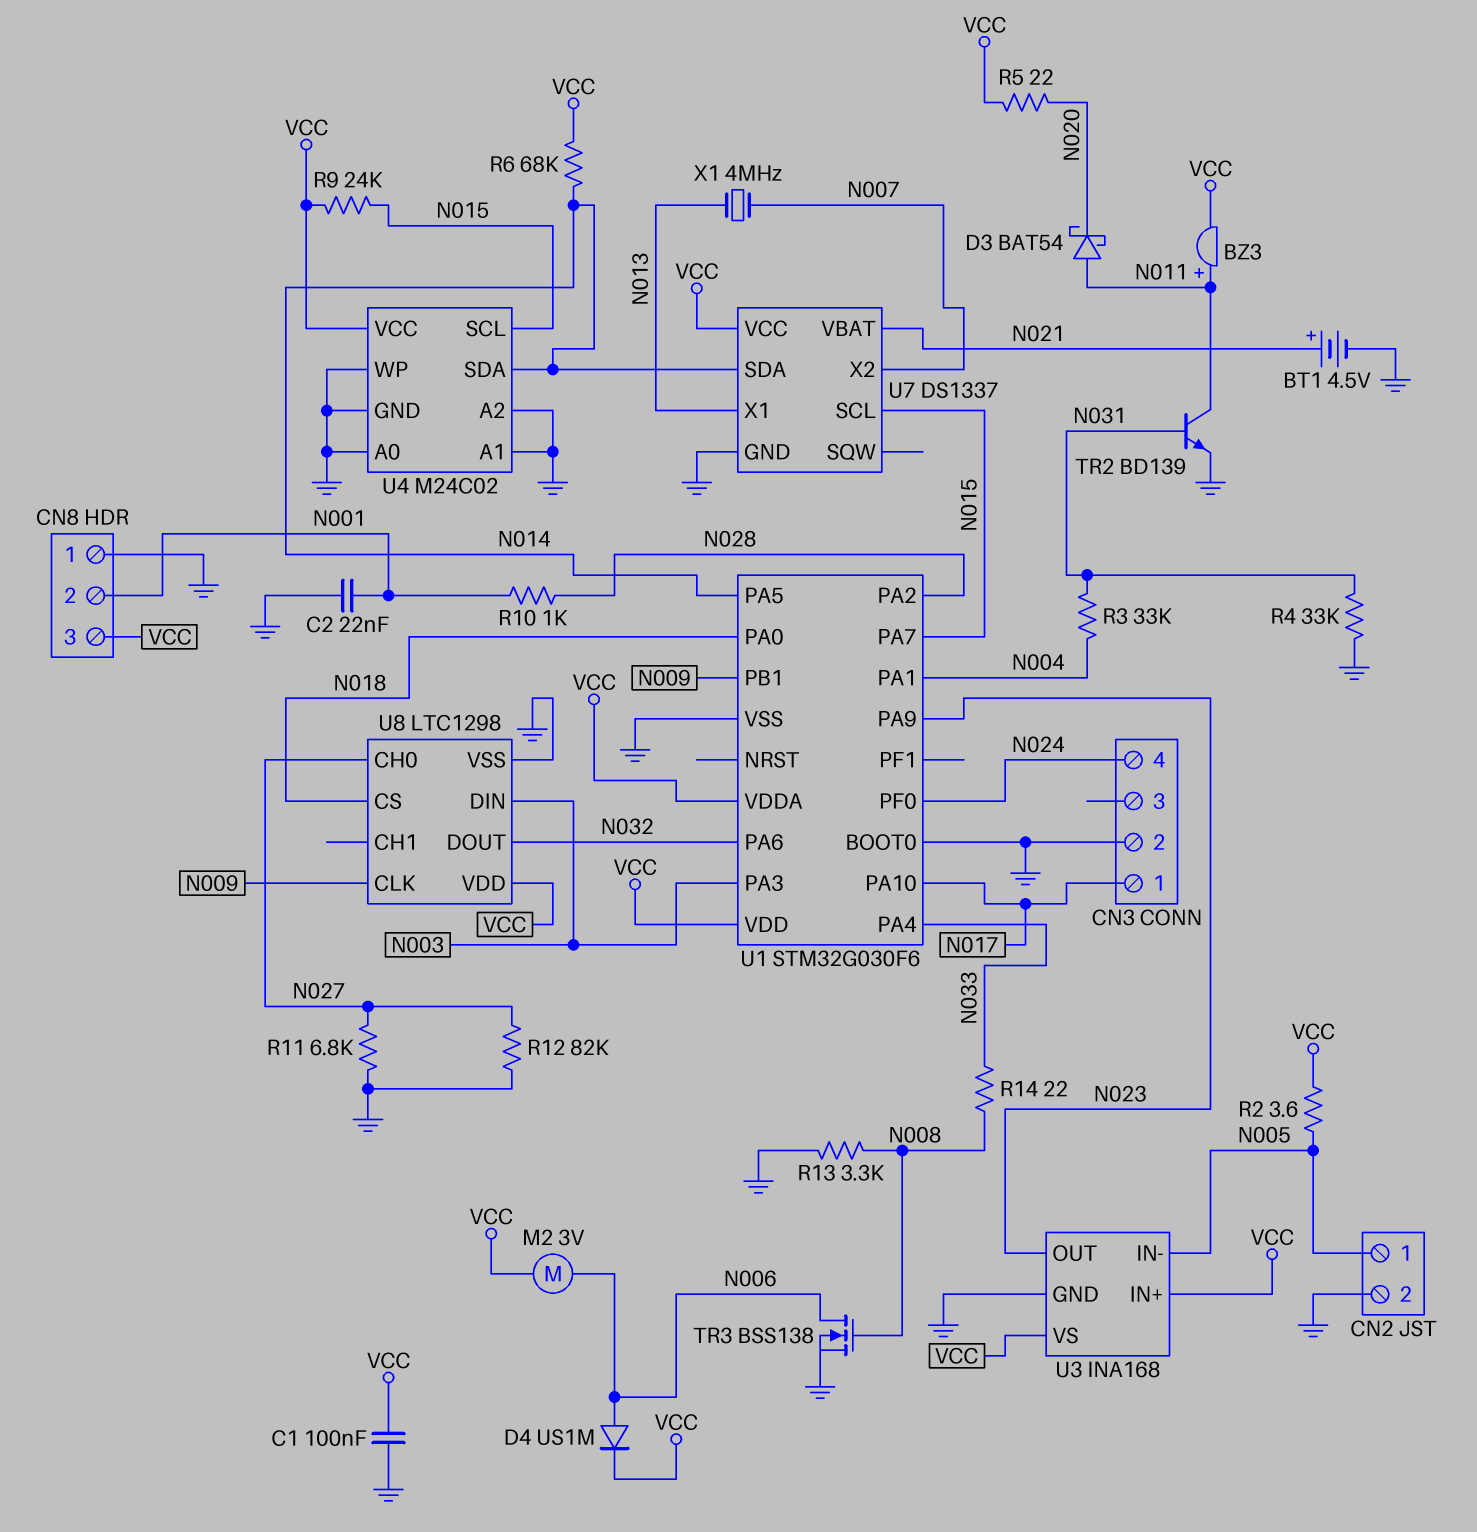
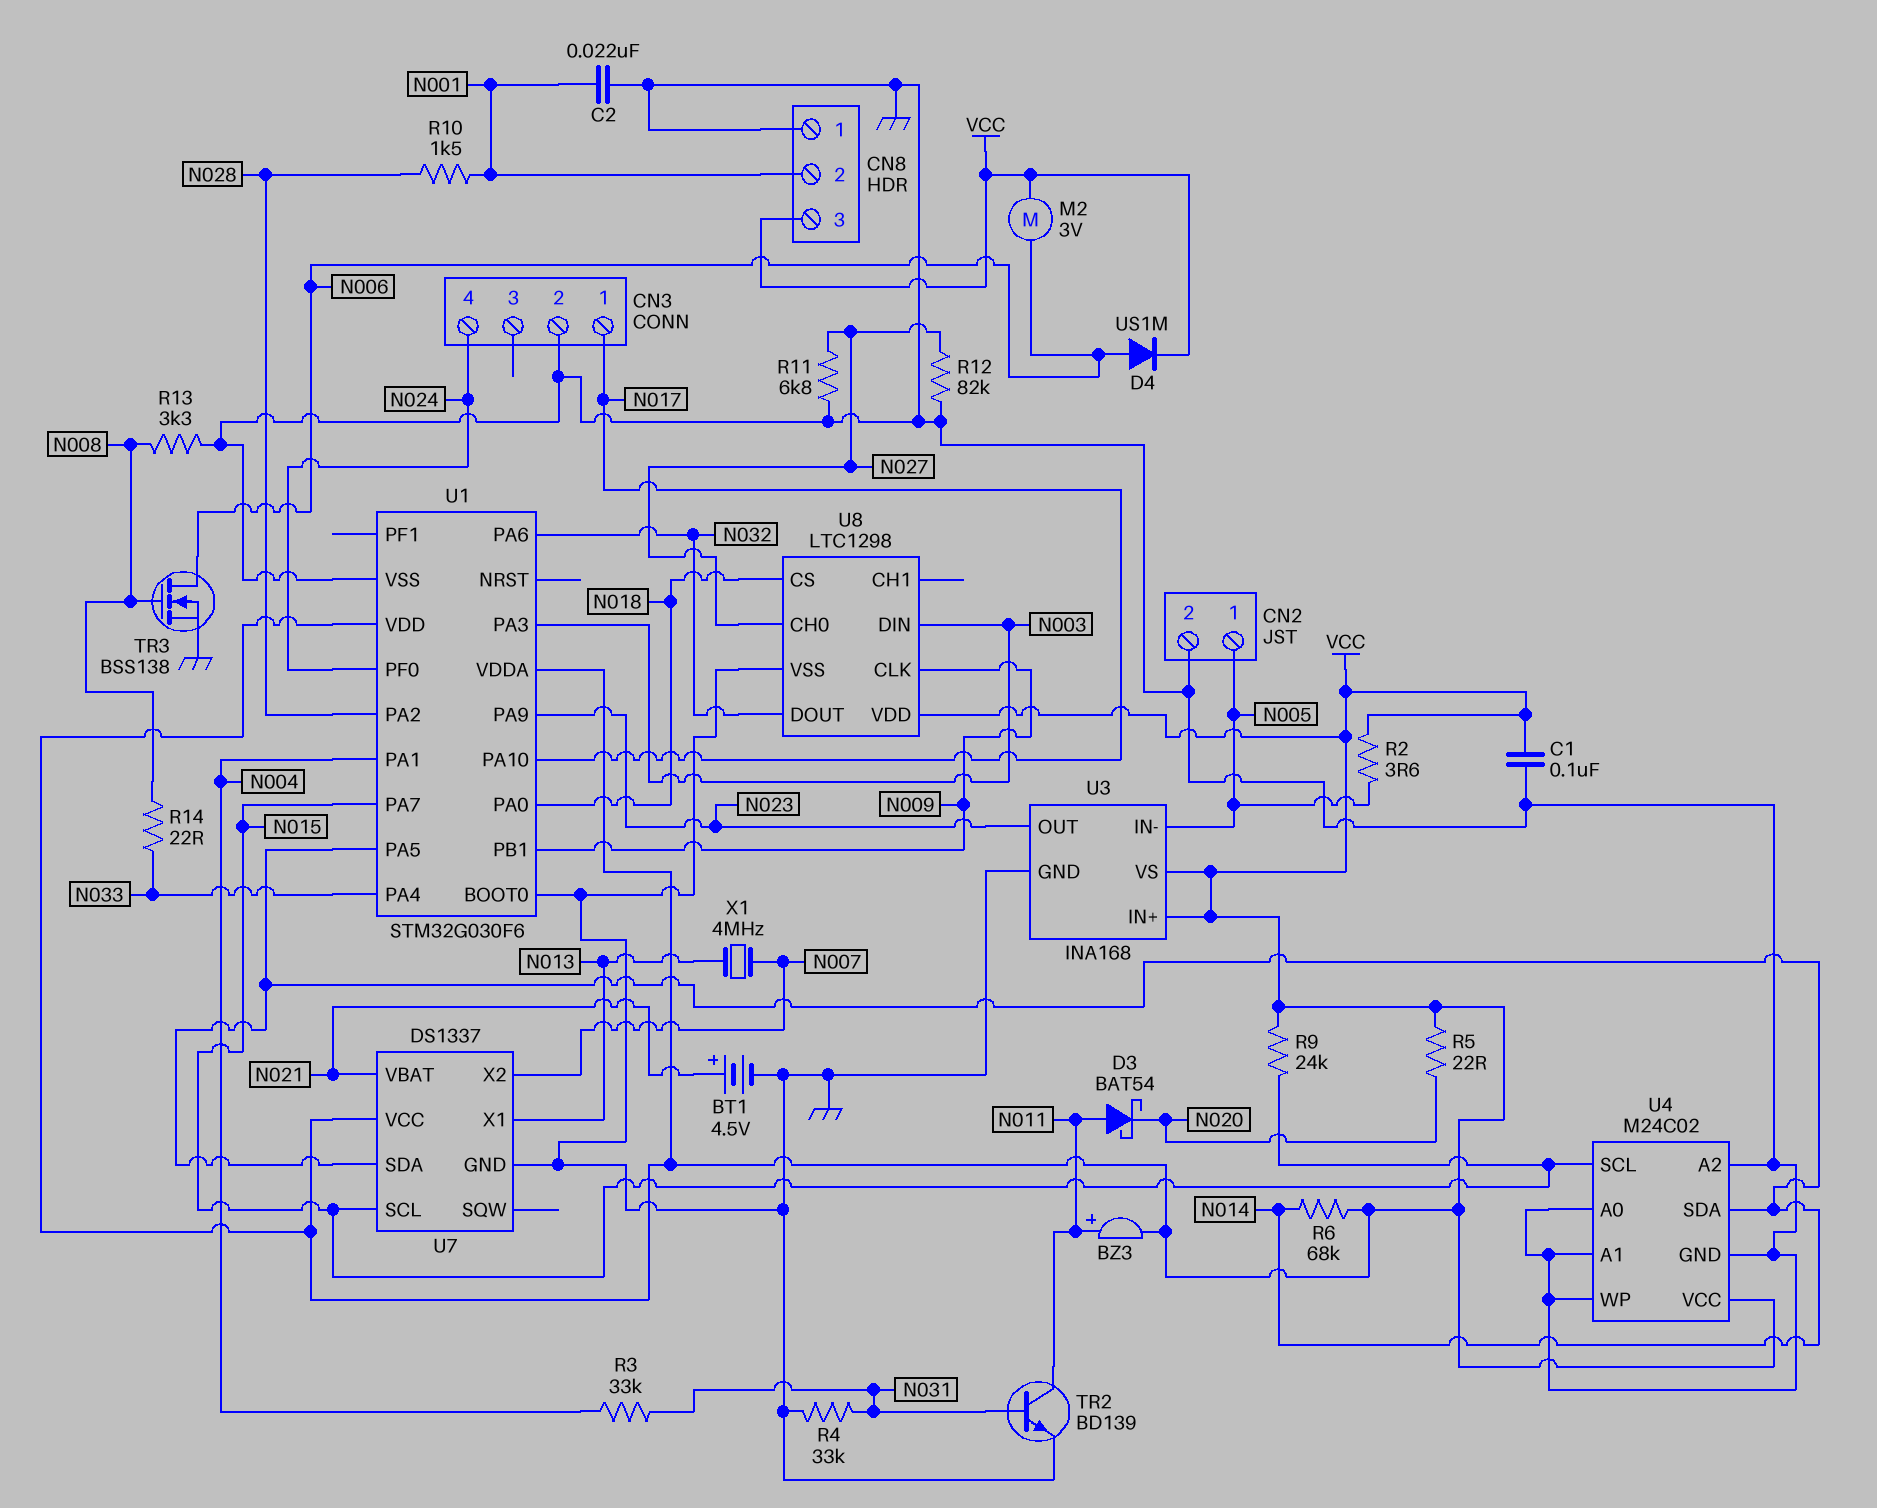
R10: 1k (N001, N028) -> 1.5k (N001, N028)

